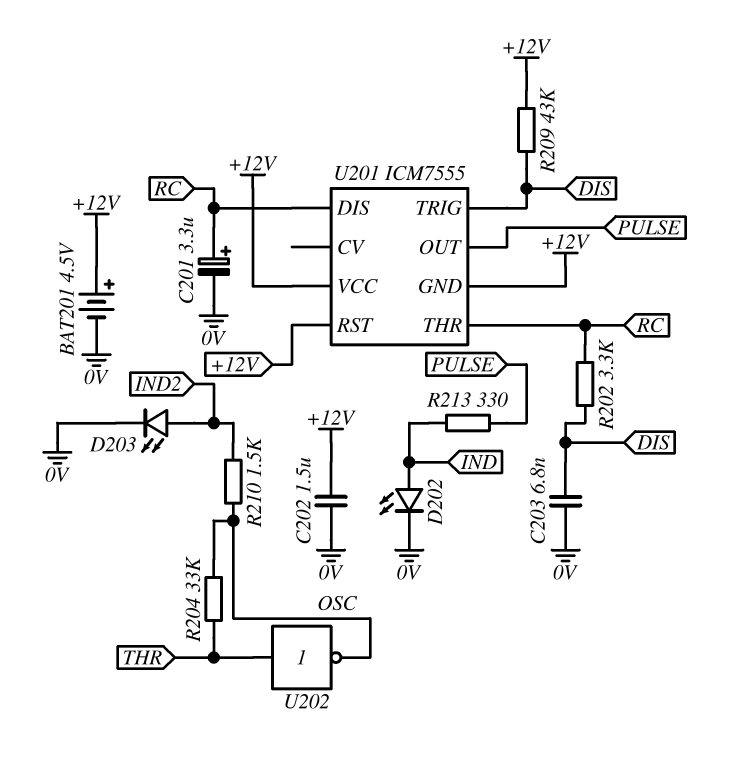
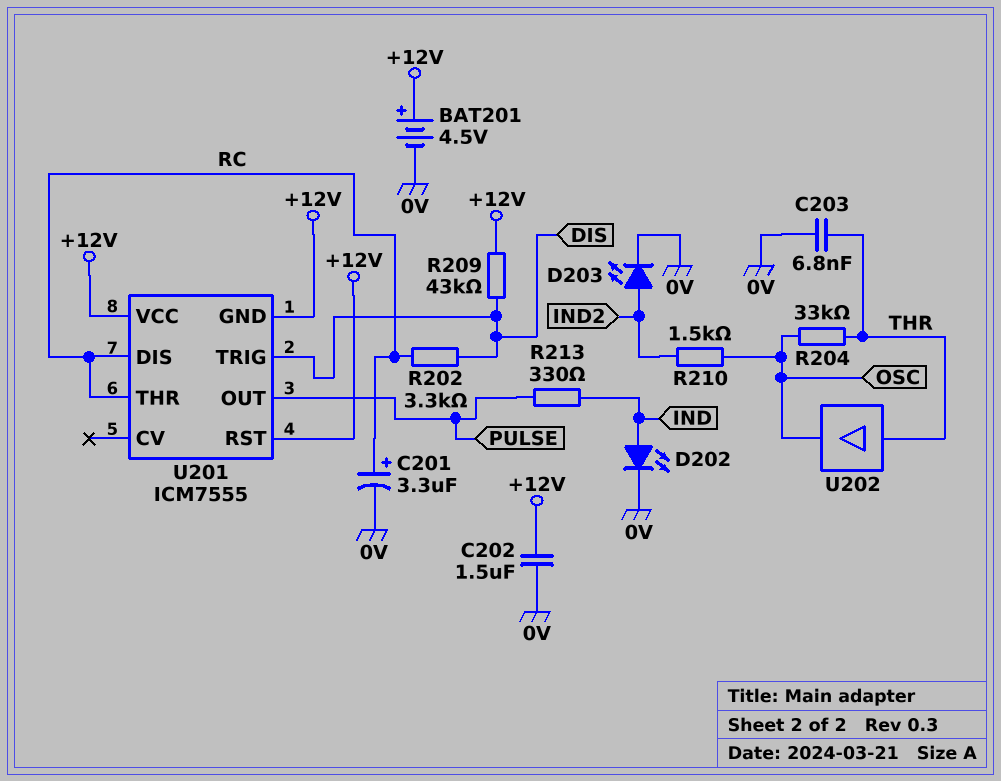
C203: 6.8nF (0V, DIS) -> 6.8nF (0V, THR)
U202: NOT (in THR, out OSC) -> buffer (in THR, out OSC)

